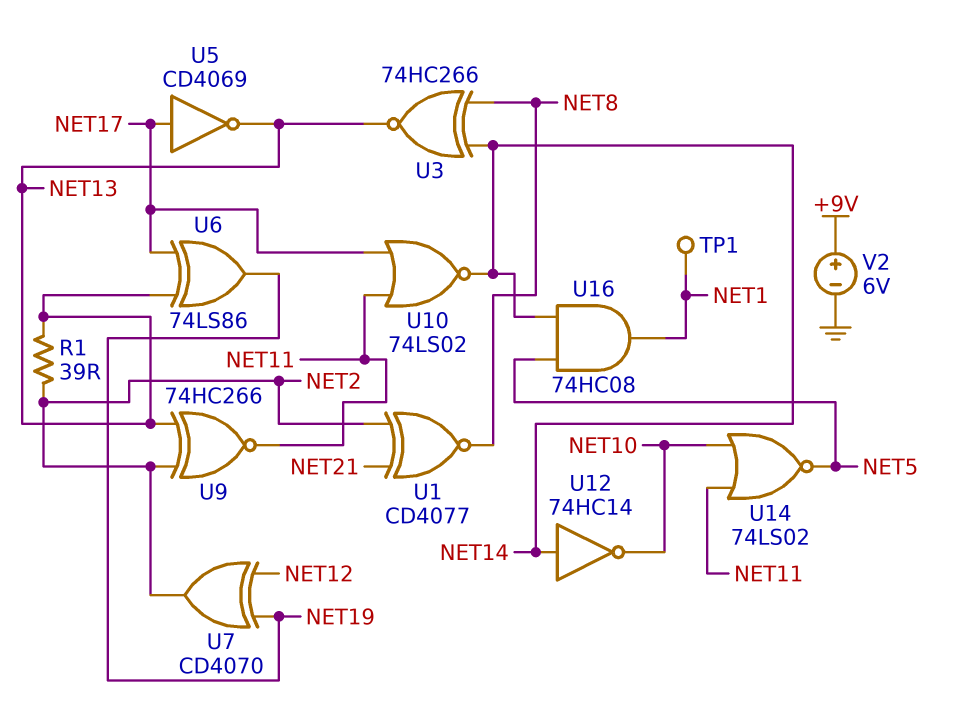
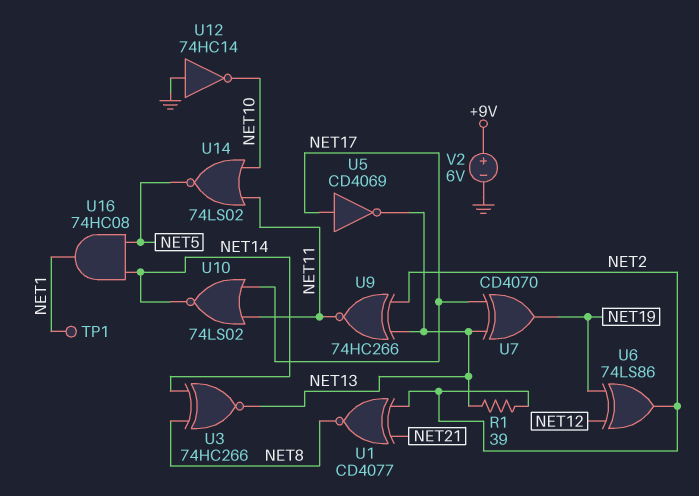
U6: XOR 74LS86 (in NET13, in NET17, out NET19) -> XOR 74LS86 (in NET12, in NET19, out NET2)
U7: XOR CD4070 (in NET12, in NET19, out NET2) -> XOR CD4070 (in NET13, in NET17, out NET19)
U12: NOT 74HC14 (in NET14, out NET10) -> NOT 74HC14 (in GND, out NET10)

